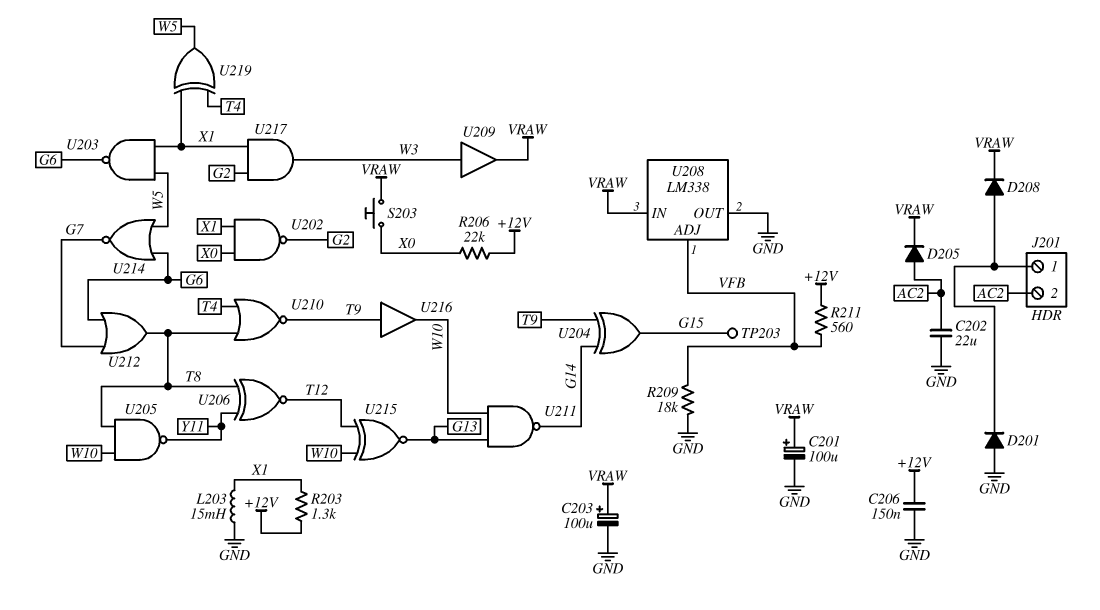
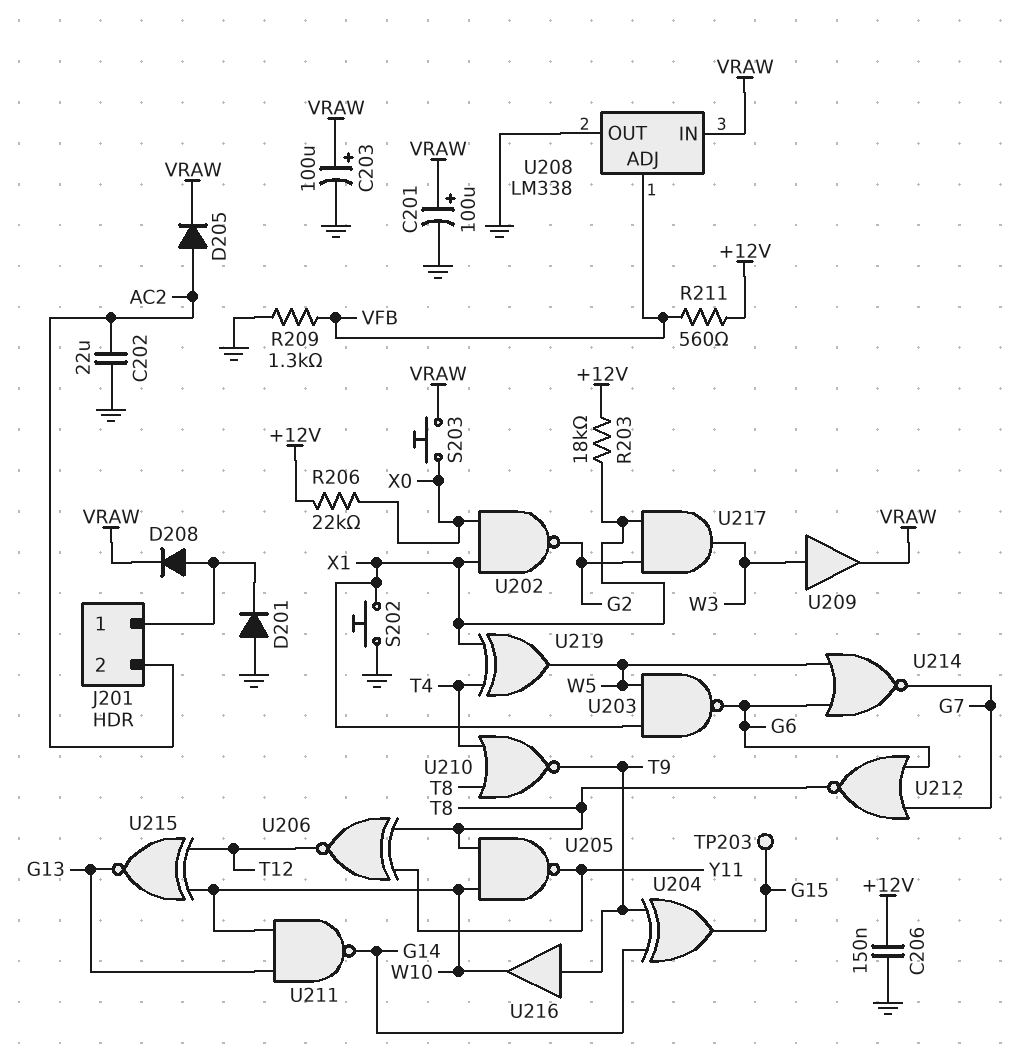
L203: 15mH (GND, X1) -> none
R203: 1.3k (+12V, X1) -> 18k (+12V, X1)
R209: 18k (GND, VFB) -> 1.3k (GND, VFB)
S202: none -> button (GND, X1)
U212: OR (in G6, in G7, out T8) -> NOR (in G6, in G7, out T8)

